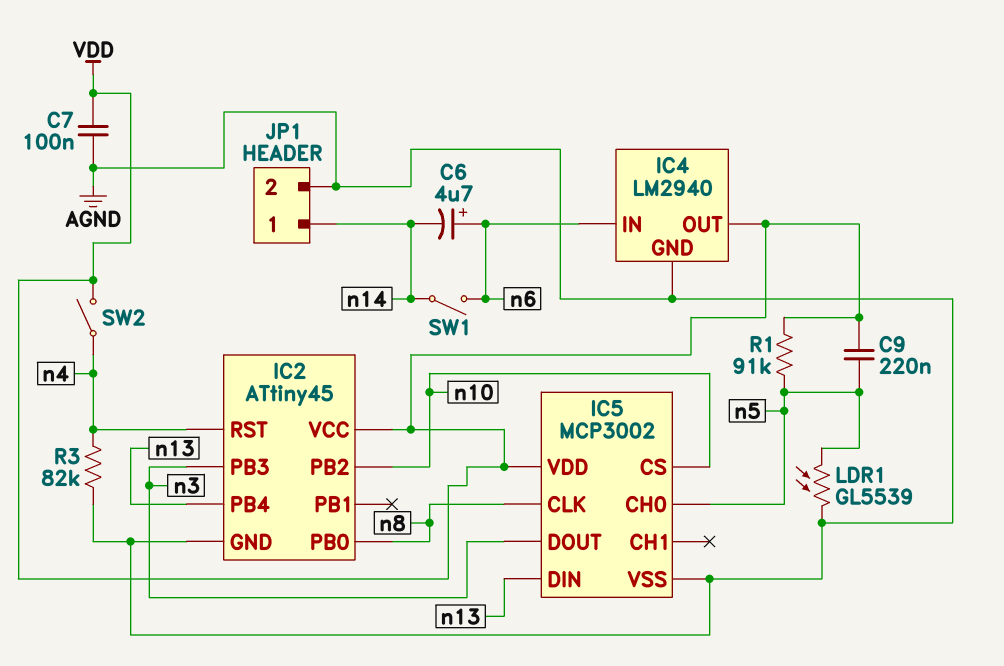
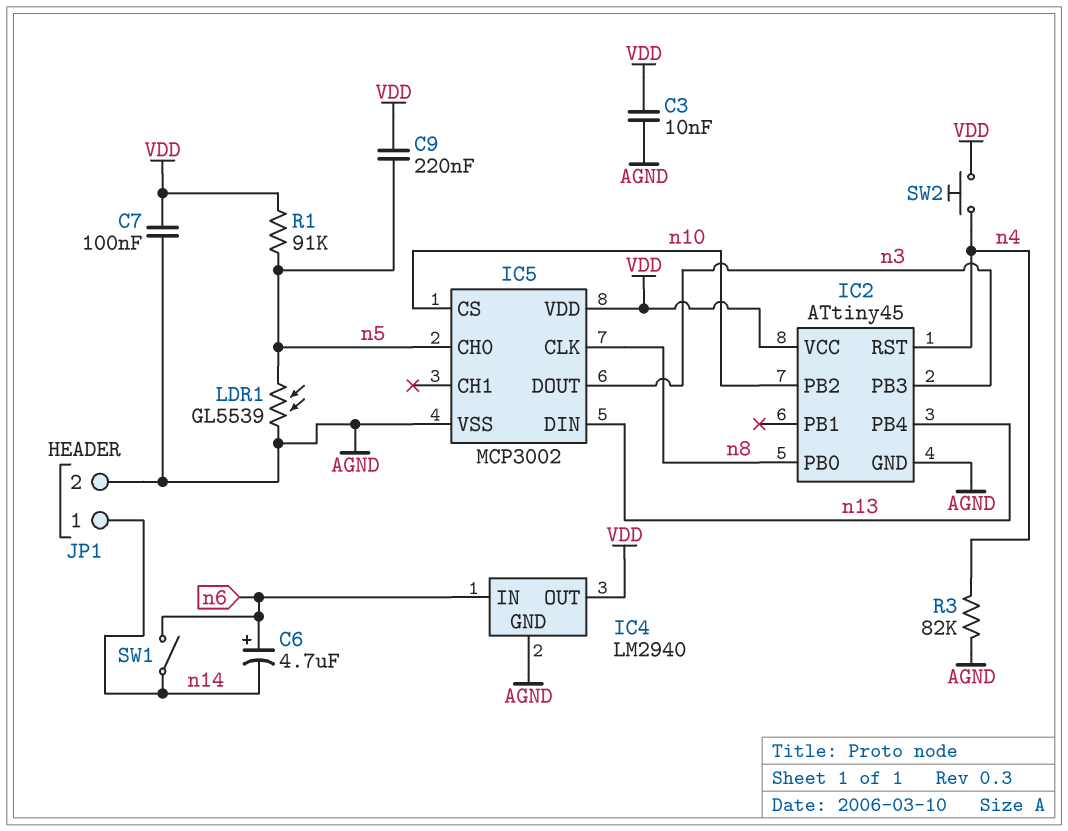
C3: none -> 10nF (AGND, VDD)
SW2: switch (VDD, n4) -> button (VDD, n4)

